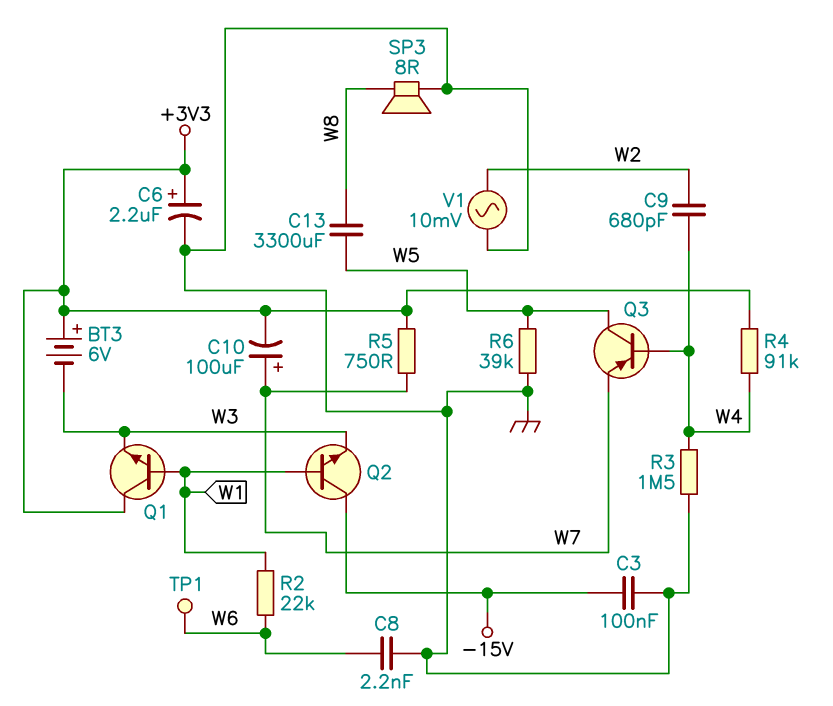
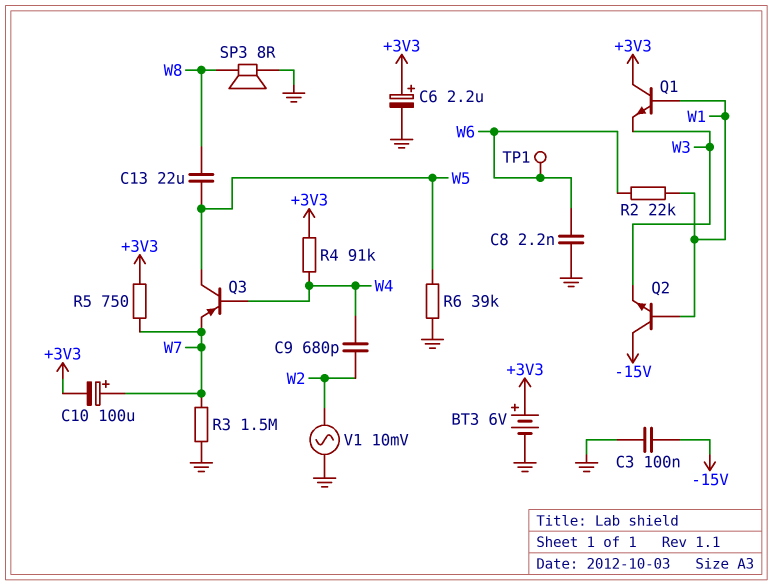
BT3: 6V (plus +3V3, minus W3) -> 6V (plus +3V3, minus GND)
C13: 3300uF (W5, W8) -> 22uF (W5, W8)
R3: 1.5M (GND, W4) -> 1.5M (GND, W7)

